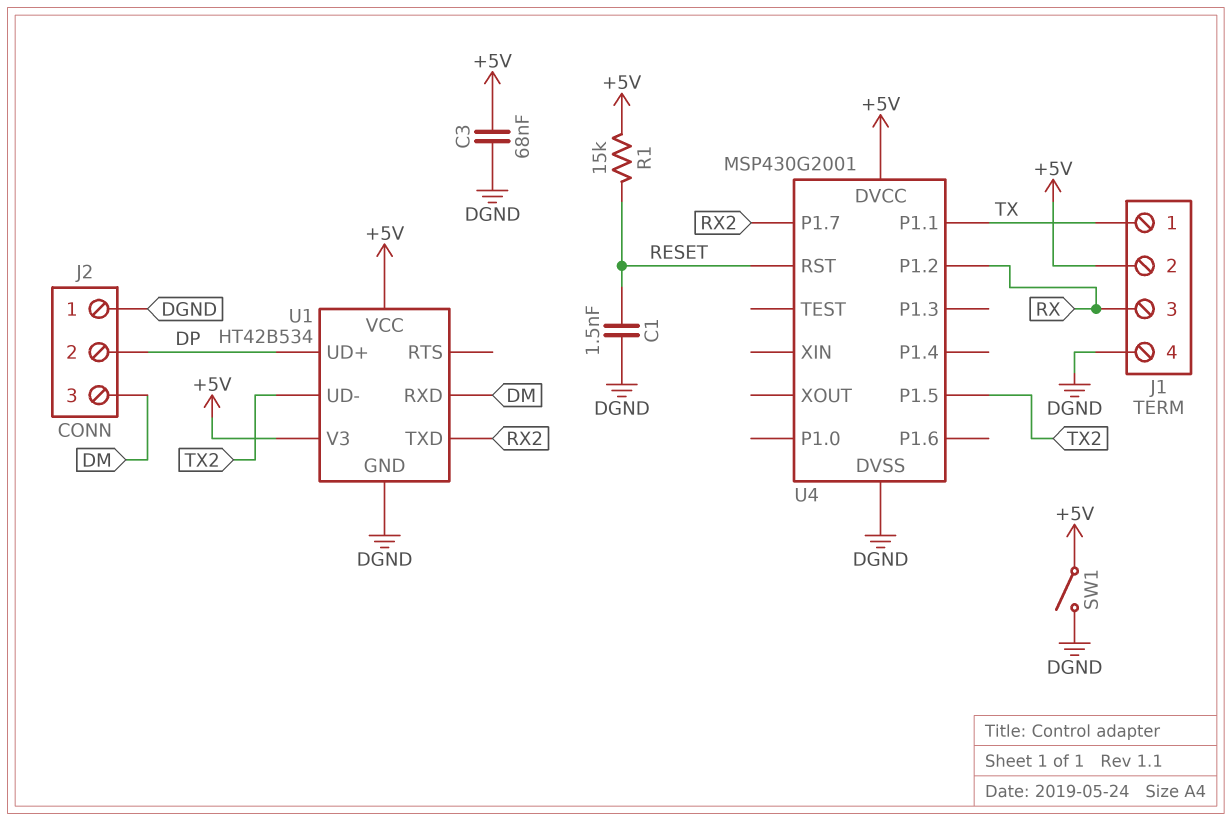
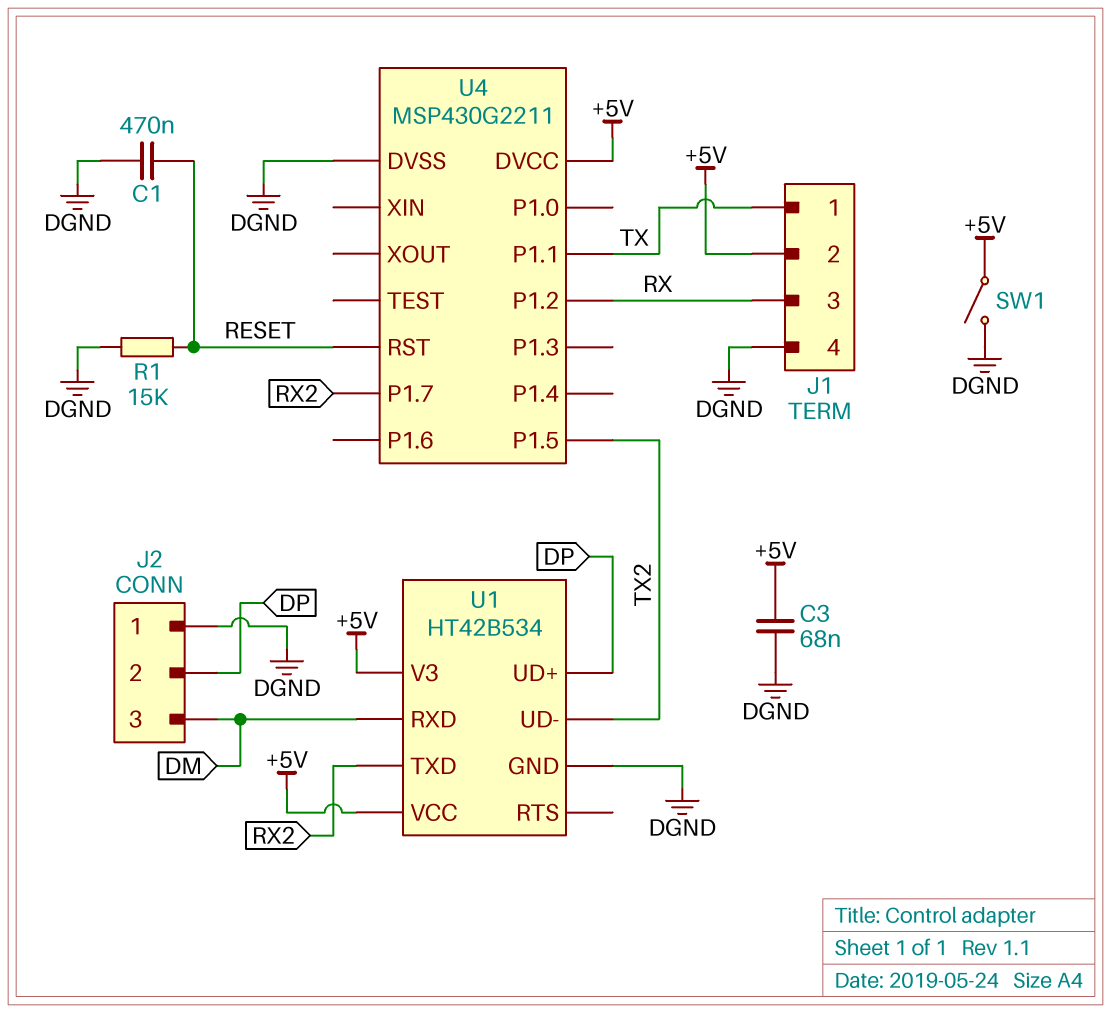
C1: 1.5nF (DGND, RESET) -> 470nF (DGND, RESET)
R1: 15k (+5V, RESET) -> 15k (DGND, RESET)
U4: MSP430G2001 -> MSP430G2211

